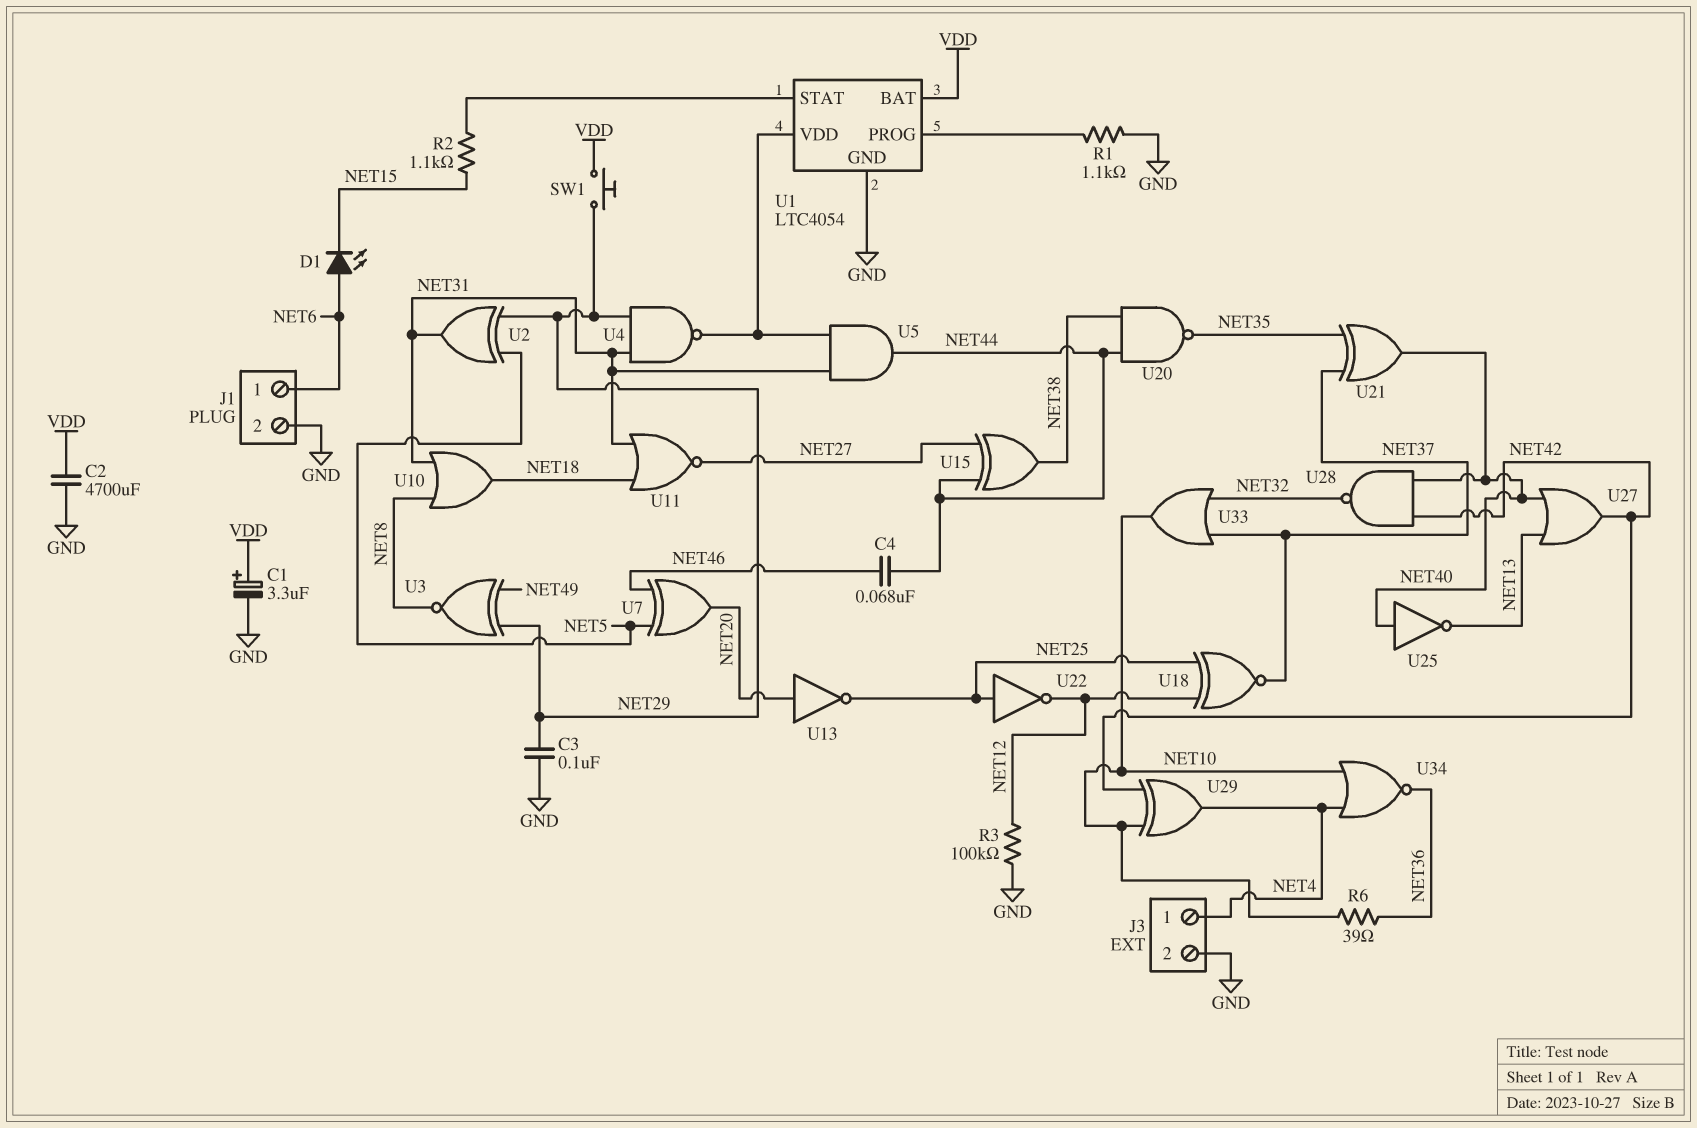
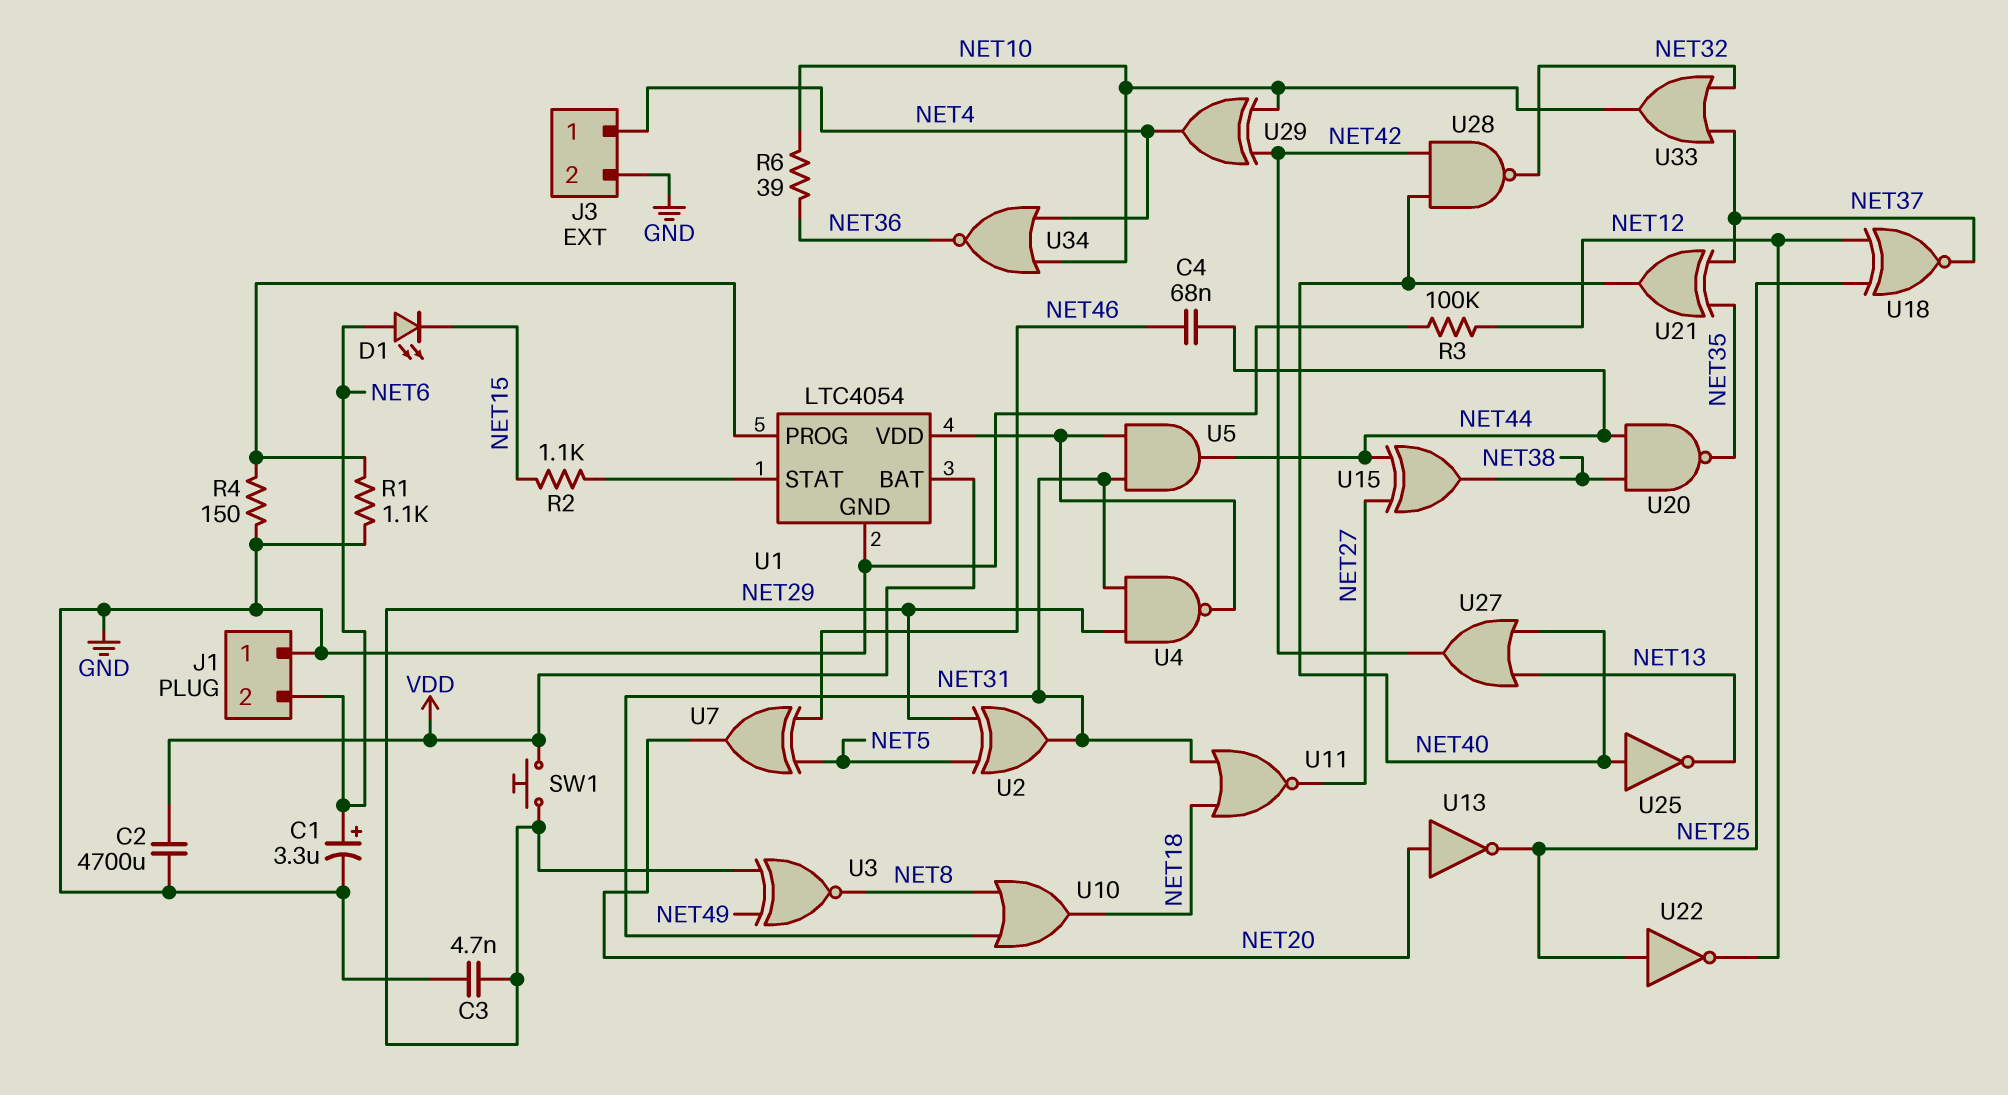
C1: 3.3uF (plus VDD, minus GND) -> 3.3uF (plus NET6, minus GND)
C3: 100nF (GND, NET29) -> 4.7nF (GND, NET29)
J1 pin 1: NET6 -> GND
J1 pin 2: GND -> NET6
R4: none -> 150 (GND, U1/PROG)

